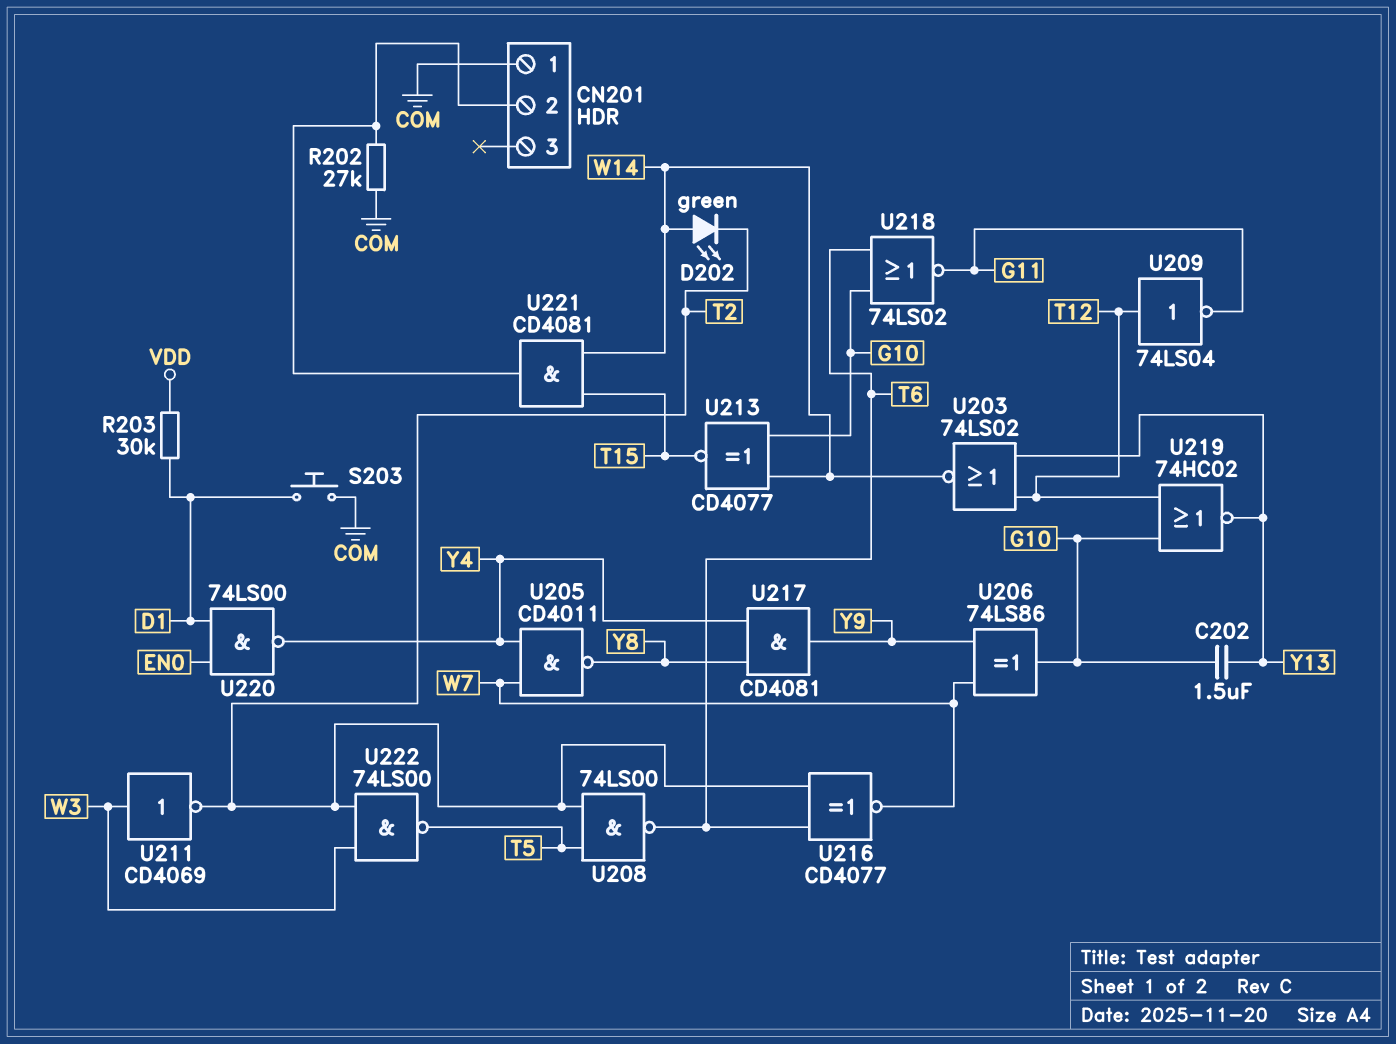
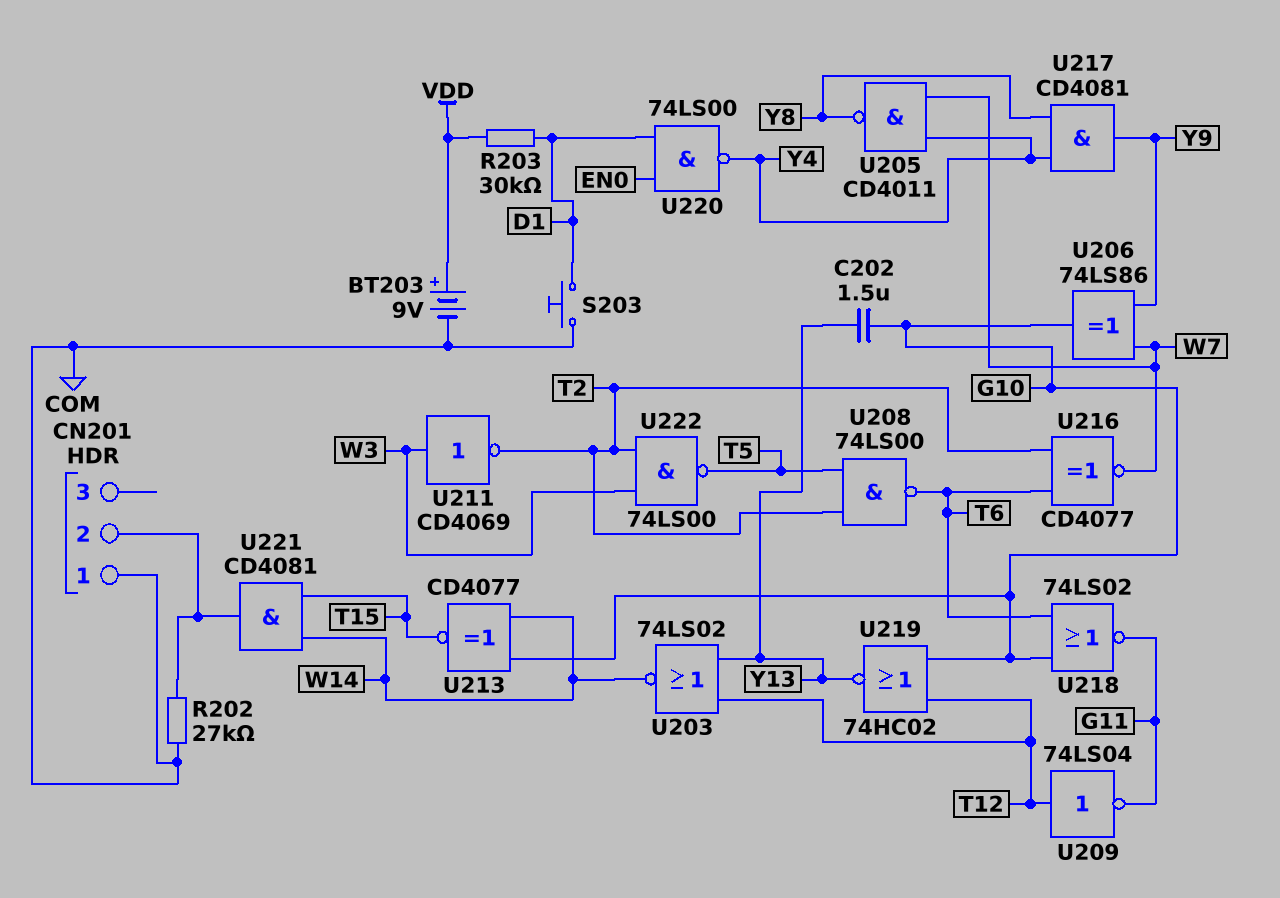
BT203: none -> 9V (plus VDD, minus COM)
D202: LED green (A W14, K T2) -> none

